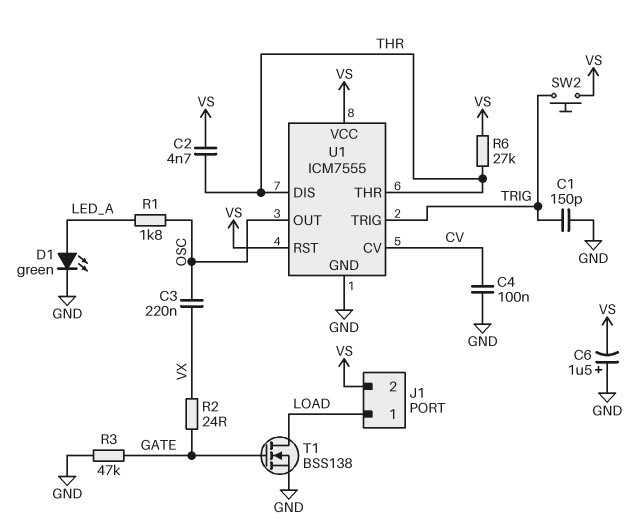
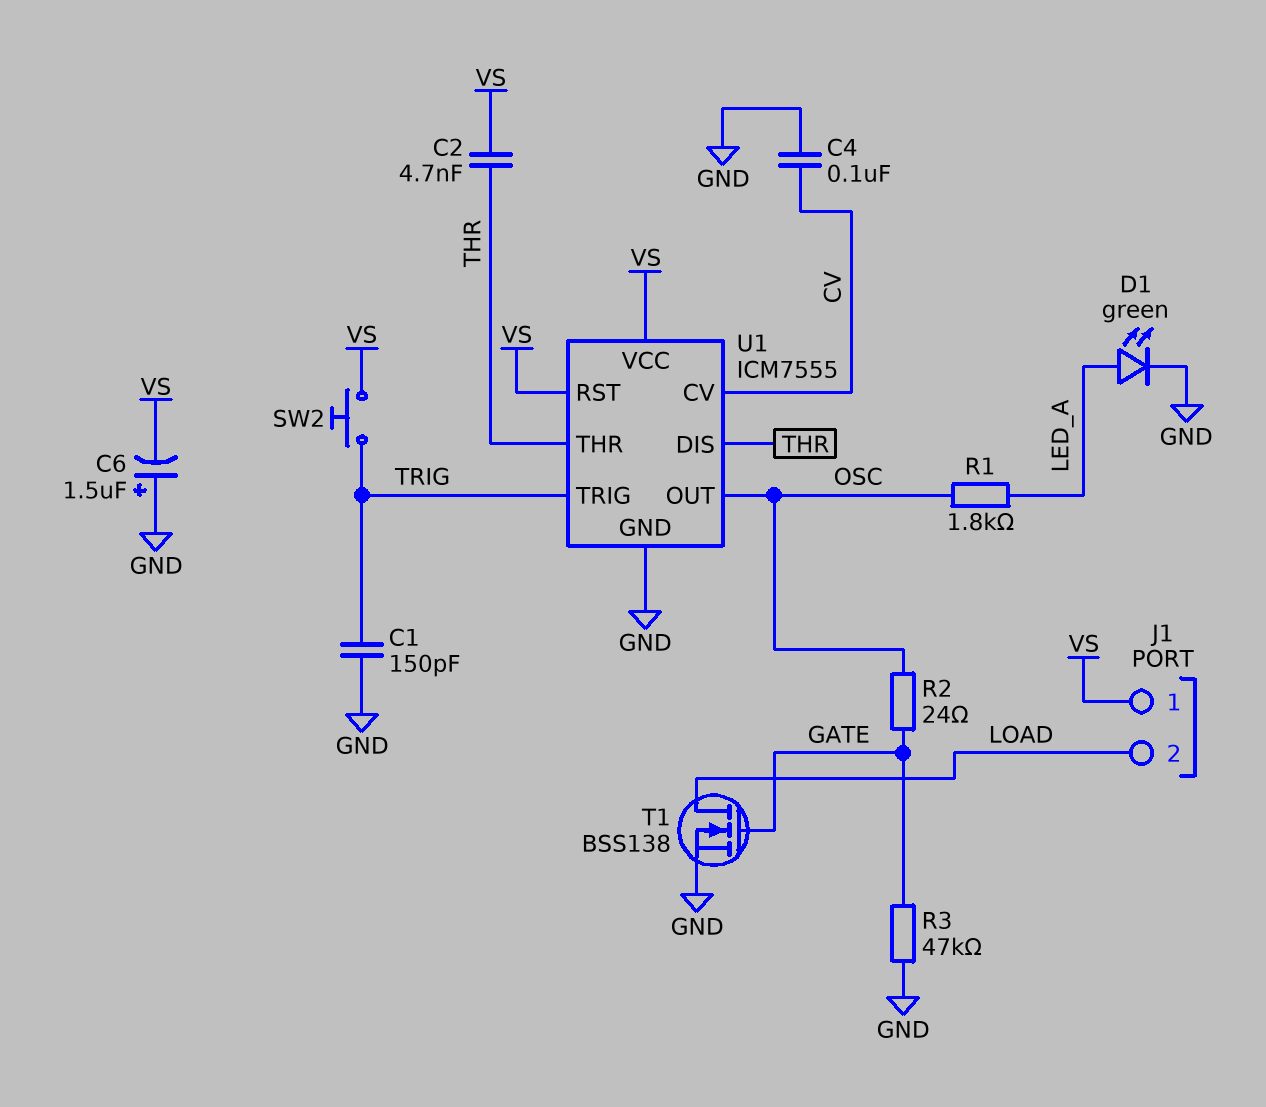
C3: 220nF (OSC, VX) -> none
J1 pin 1: LOAD -> VS
J1 pin 2: VS -> LOAD
R2: 24 (GATE, VX) -> 24 (GATE, OSC)
R6: 27k (THR, VS) -> none

